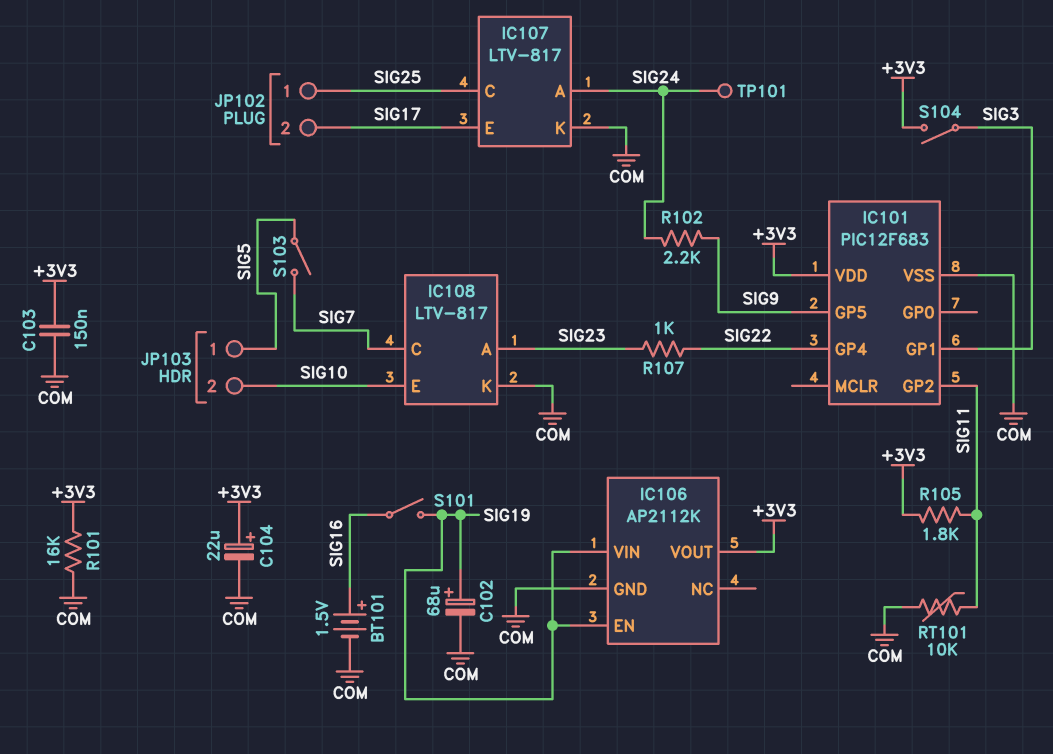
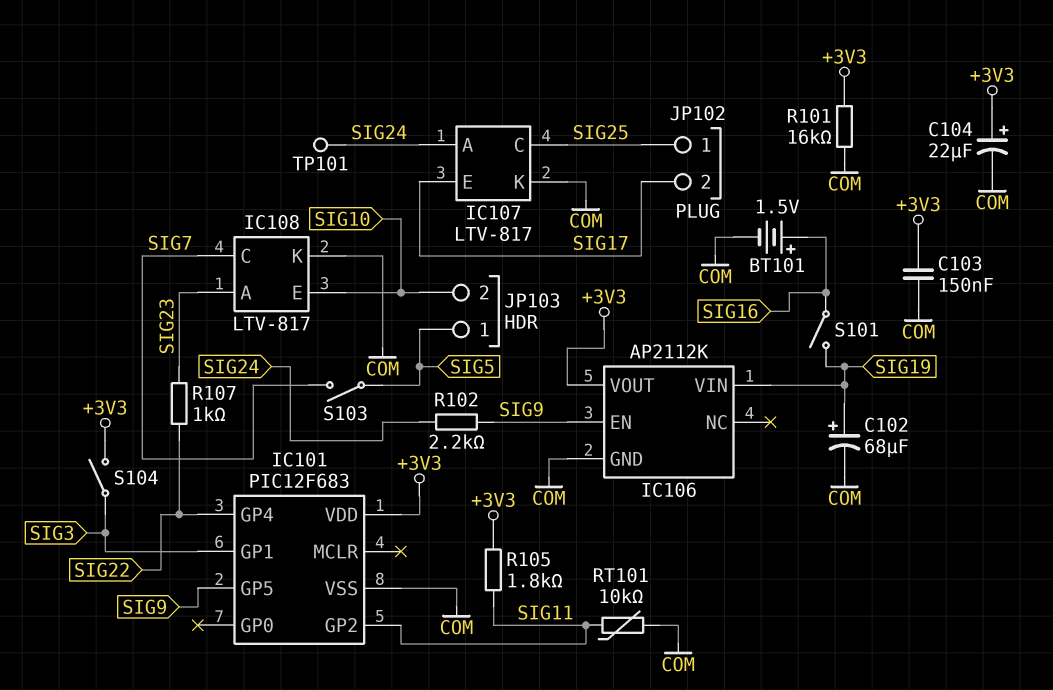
IC106 pin EN: SIG19 -> SIG9

